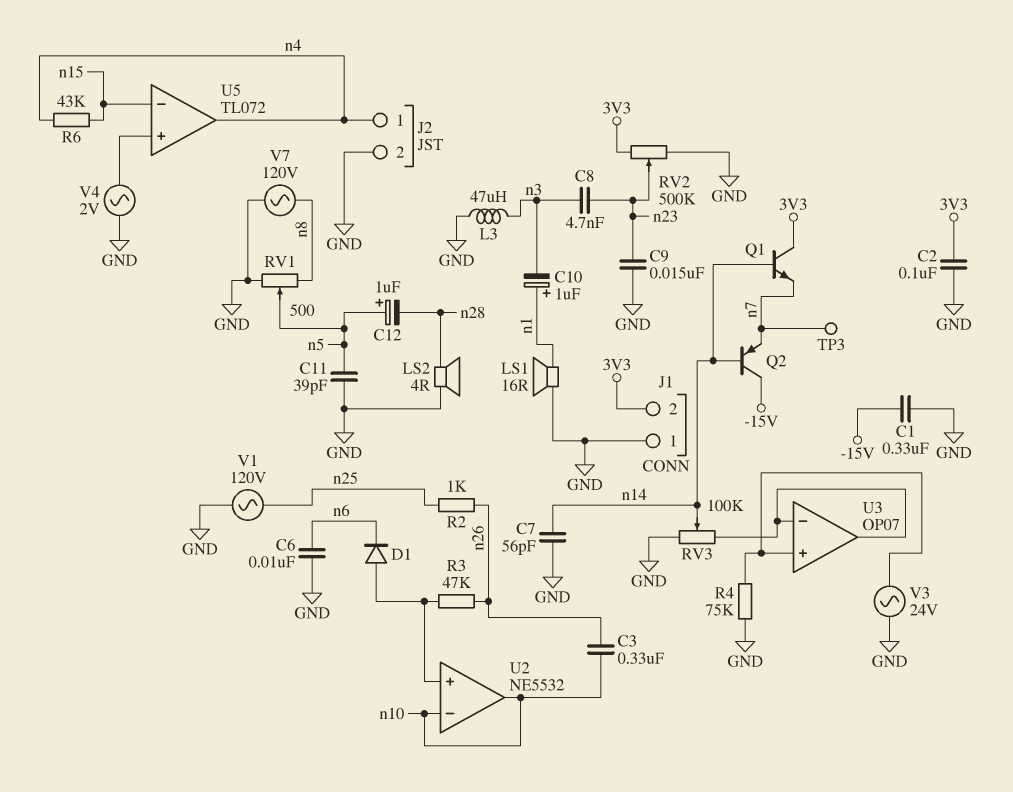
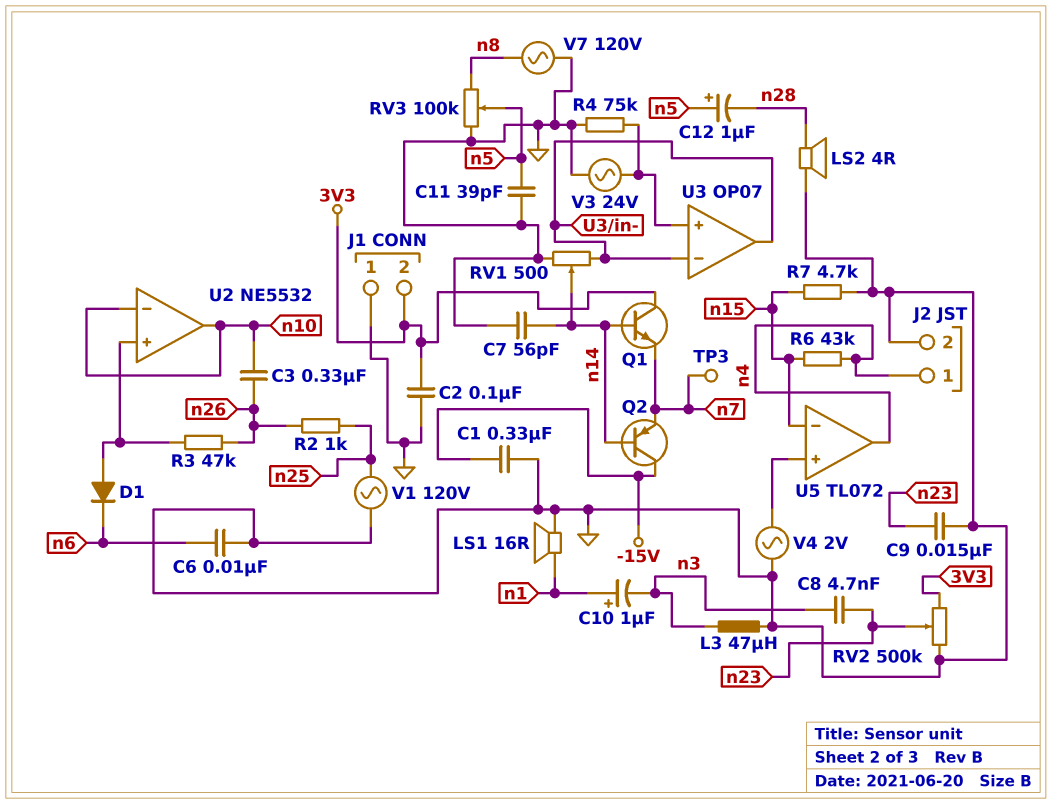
R7: none -> 4.7k (GND, n15)
RV1: 500 (GND, n8, wiper n5) -> 500 (GND, U3/in-, wiper n14)
RV3: 100k (GND, U3/in-, wiper n14) -> 100k (GND, n8, wiper n5)

